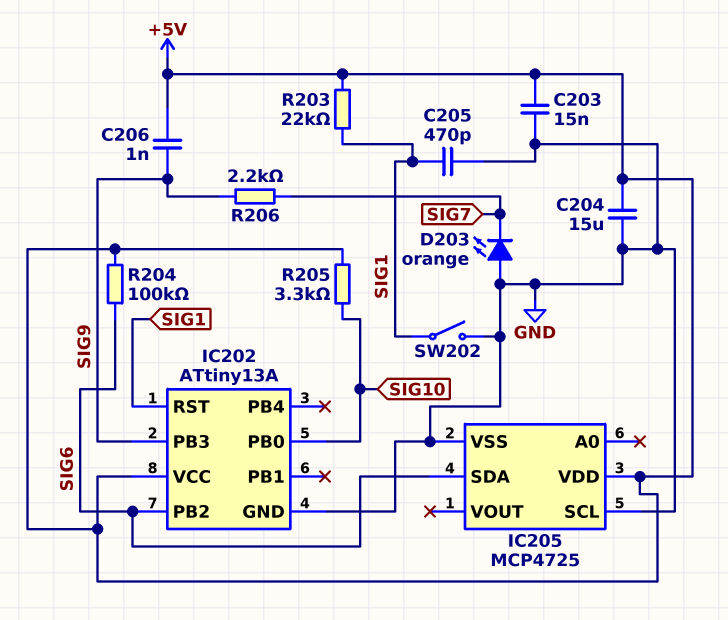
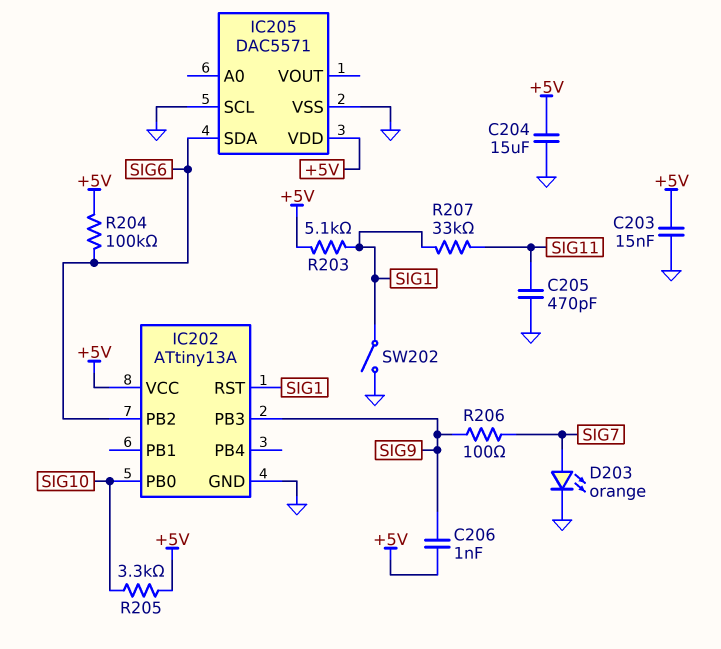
C205: 470pF (GND, SIG1) -> 470pF (GND, SIG11)
D203: LED orange (A GND, K SIG7) -> LED orange (A SIG7, K GND)
IC205: MCP4725 -> DAC5571
R203: 22k (+5V, SIG1) -> 5.1k (+5V, SIG1)
R206: 2.2k (SIG7, SIG9) -> 100 (SIG7, SIG9)
R207: none -> 33k (SIG1, SIG11)

